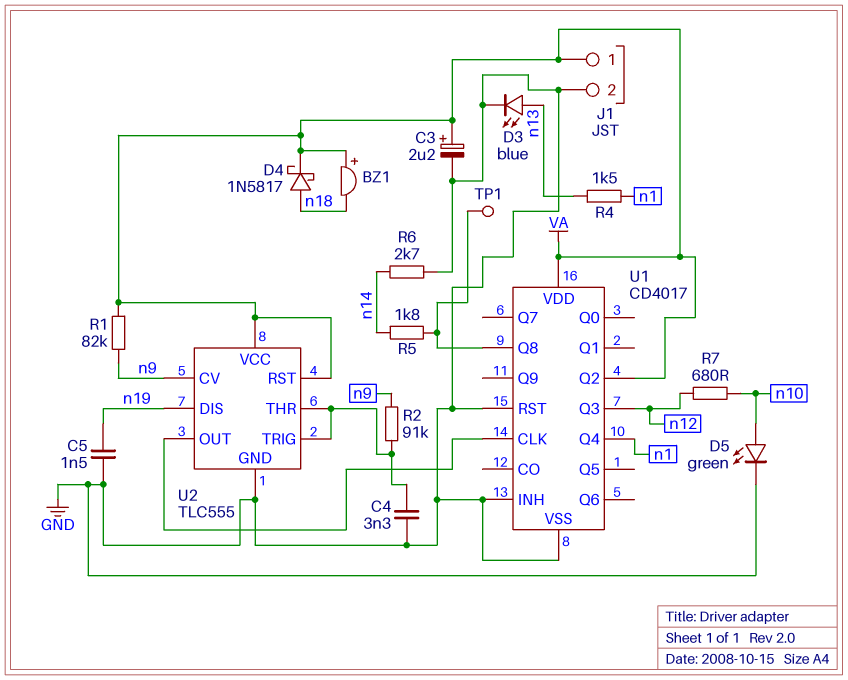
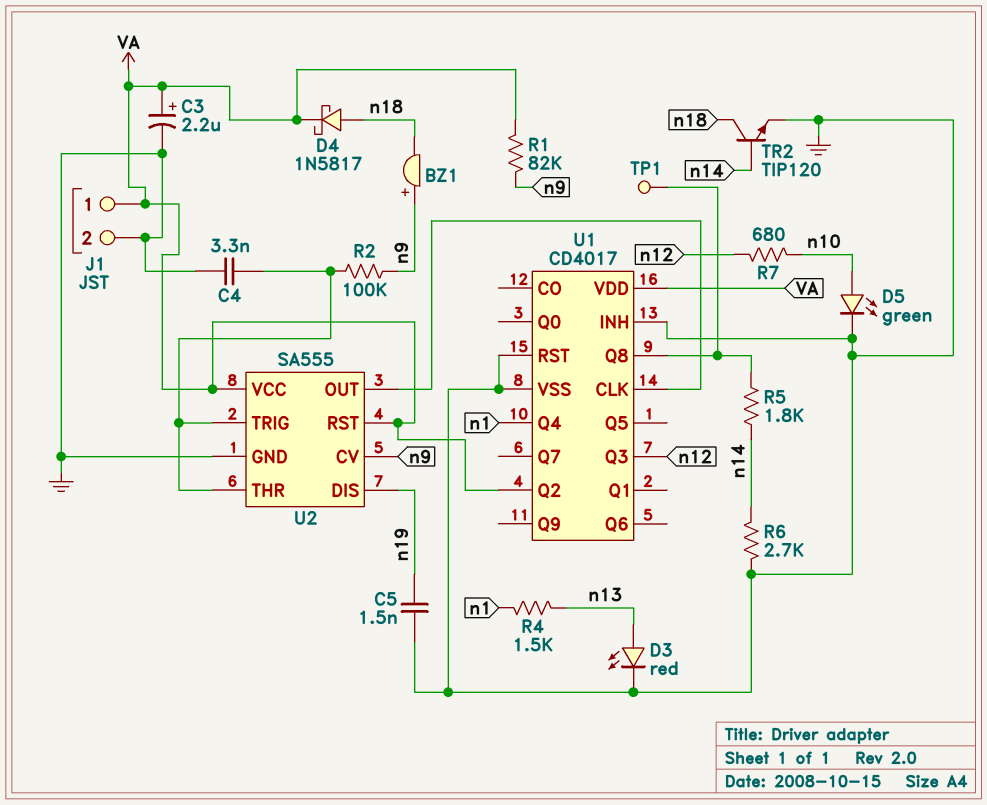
BZ1: buzzer (plus VA, minus n18) -> buzzer (plus n9, minus n18)
D3: LED blue (A n13, K GND) -> LED red (A n13, K GND)
R2: 91k (U2/THR, n9) -> 100k (U2/THR, n9)
TR2: none -> NPN TIP120 (B n14, C n18, E GND)
U2: TLC555 -> SA555

